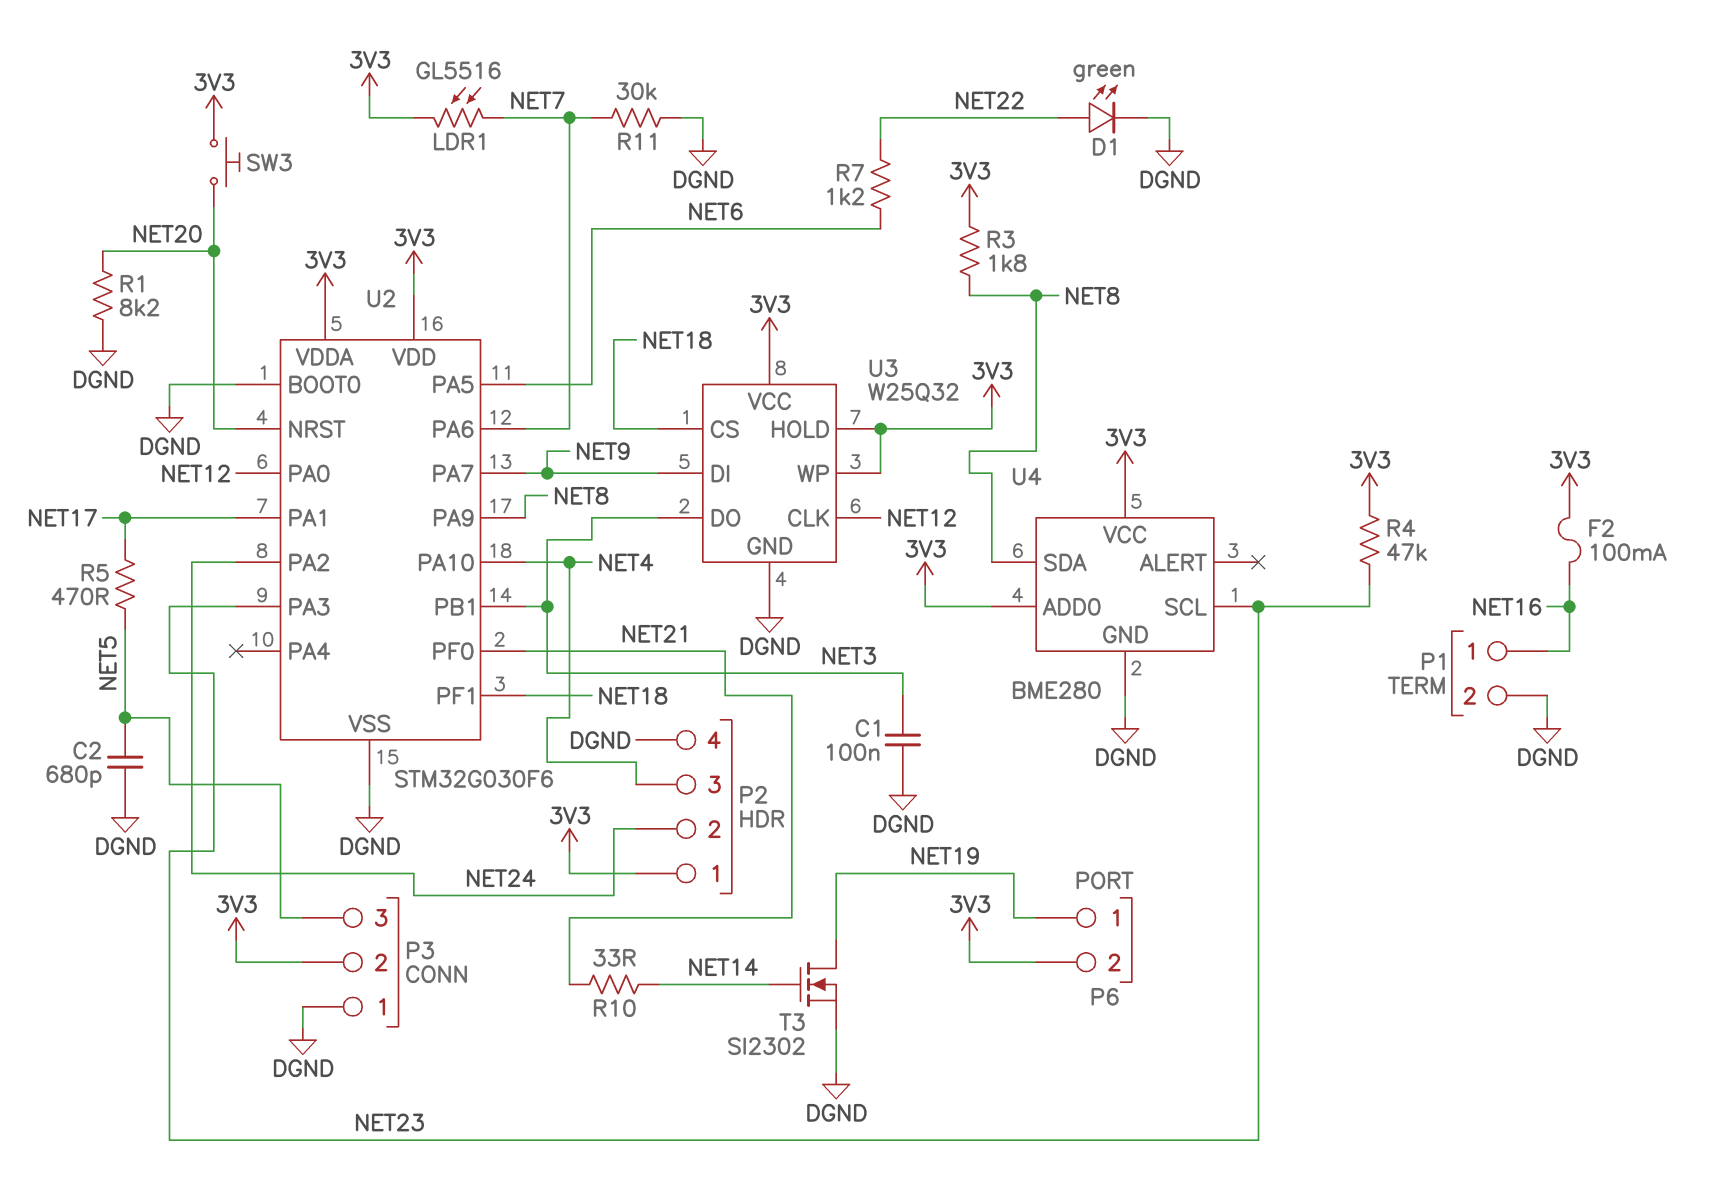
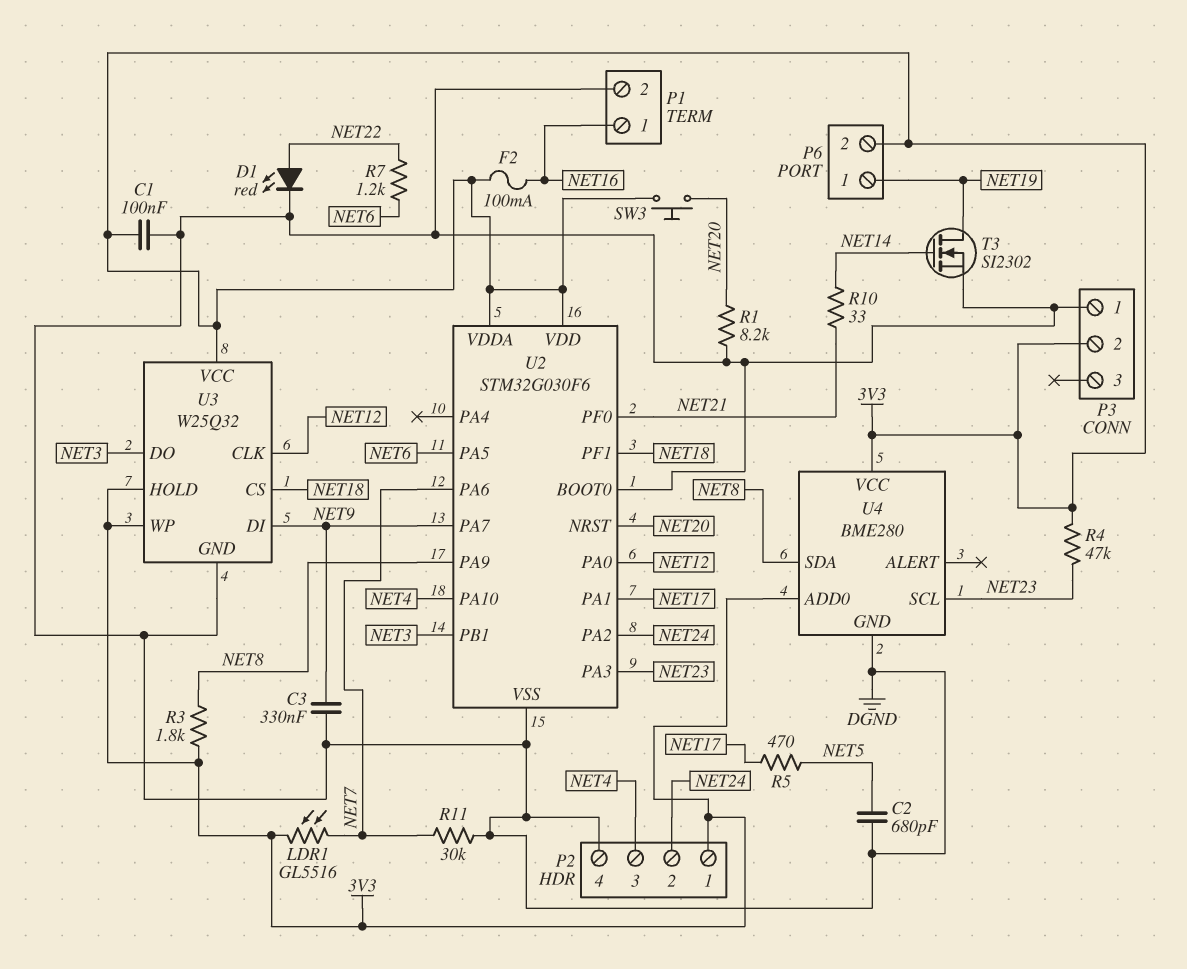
C1: 100nF (DGND, NET3) -> 100nF (3V3, DGND)
C3: none -> 330nF (DGND, NET9)
D1: LED green (A NET22, K DGND) -> LED red (A NET22, K DGND)
P3 pin 3: NET5 -> none

